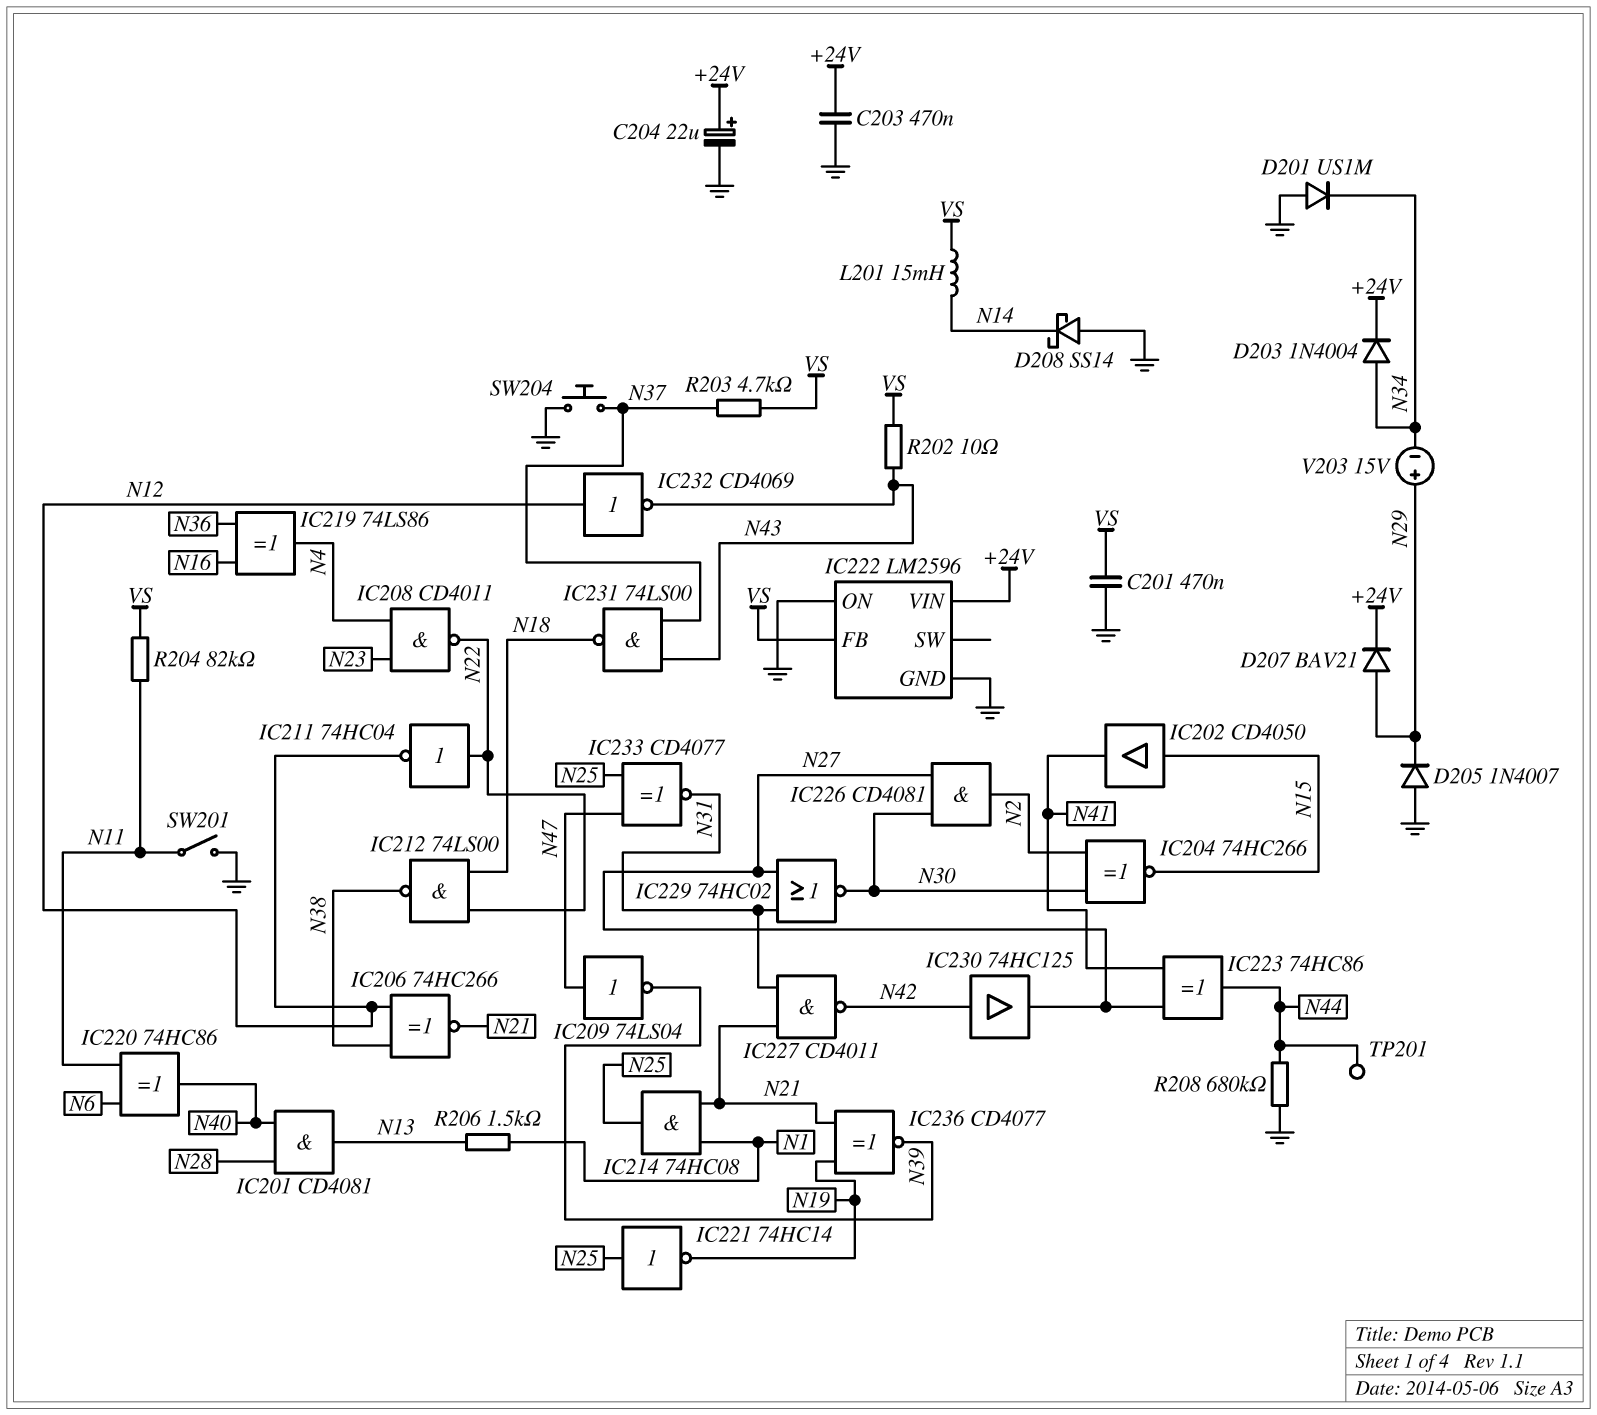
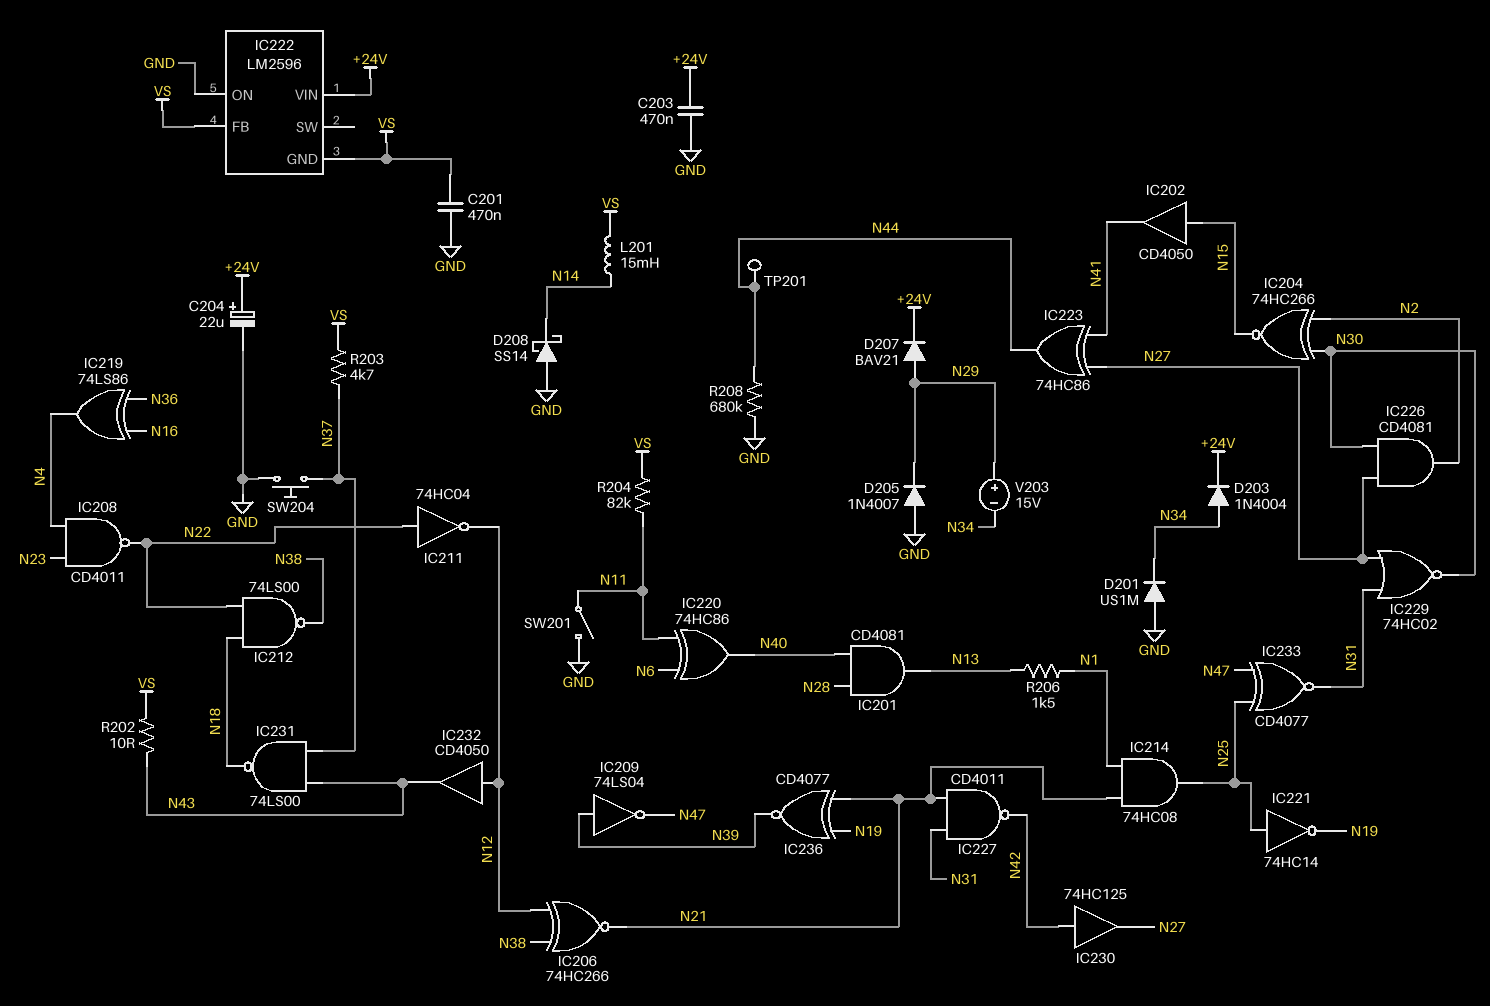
IC209: NOT 74LS04 (in N47, out N39) -> NOT 74LS04 (in N39, out N47)
IC222 pin GND: GND -> VS
IC232: NOT CD4069 (in N12, out N43) -> buffer CD4050 (in N12, out N43)

